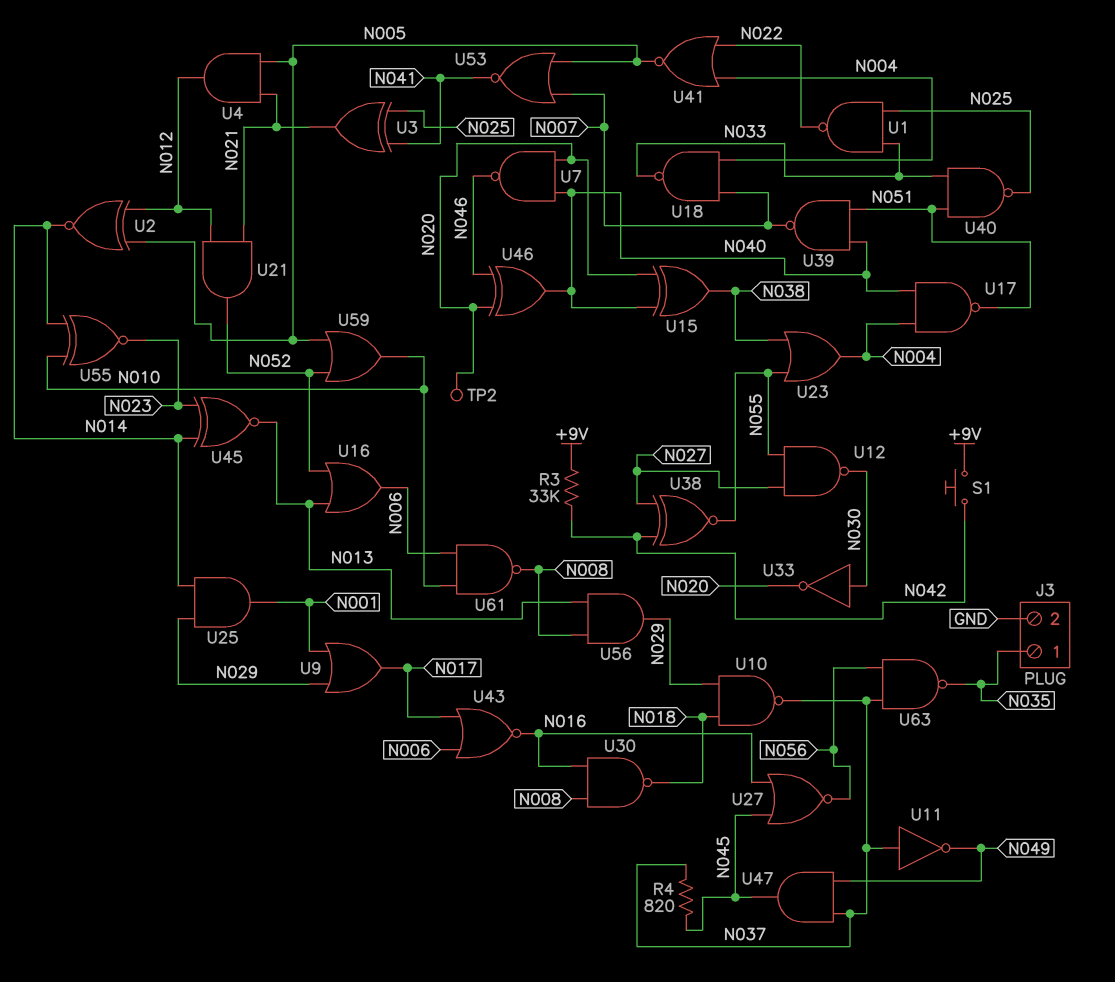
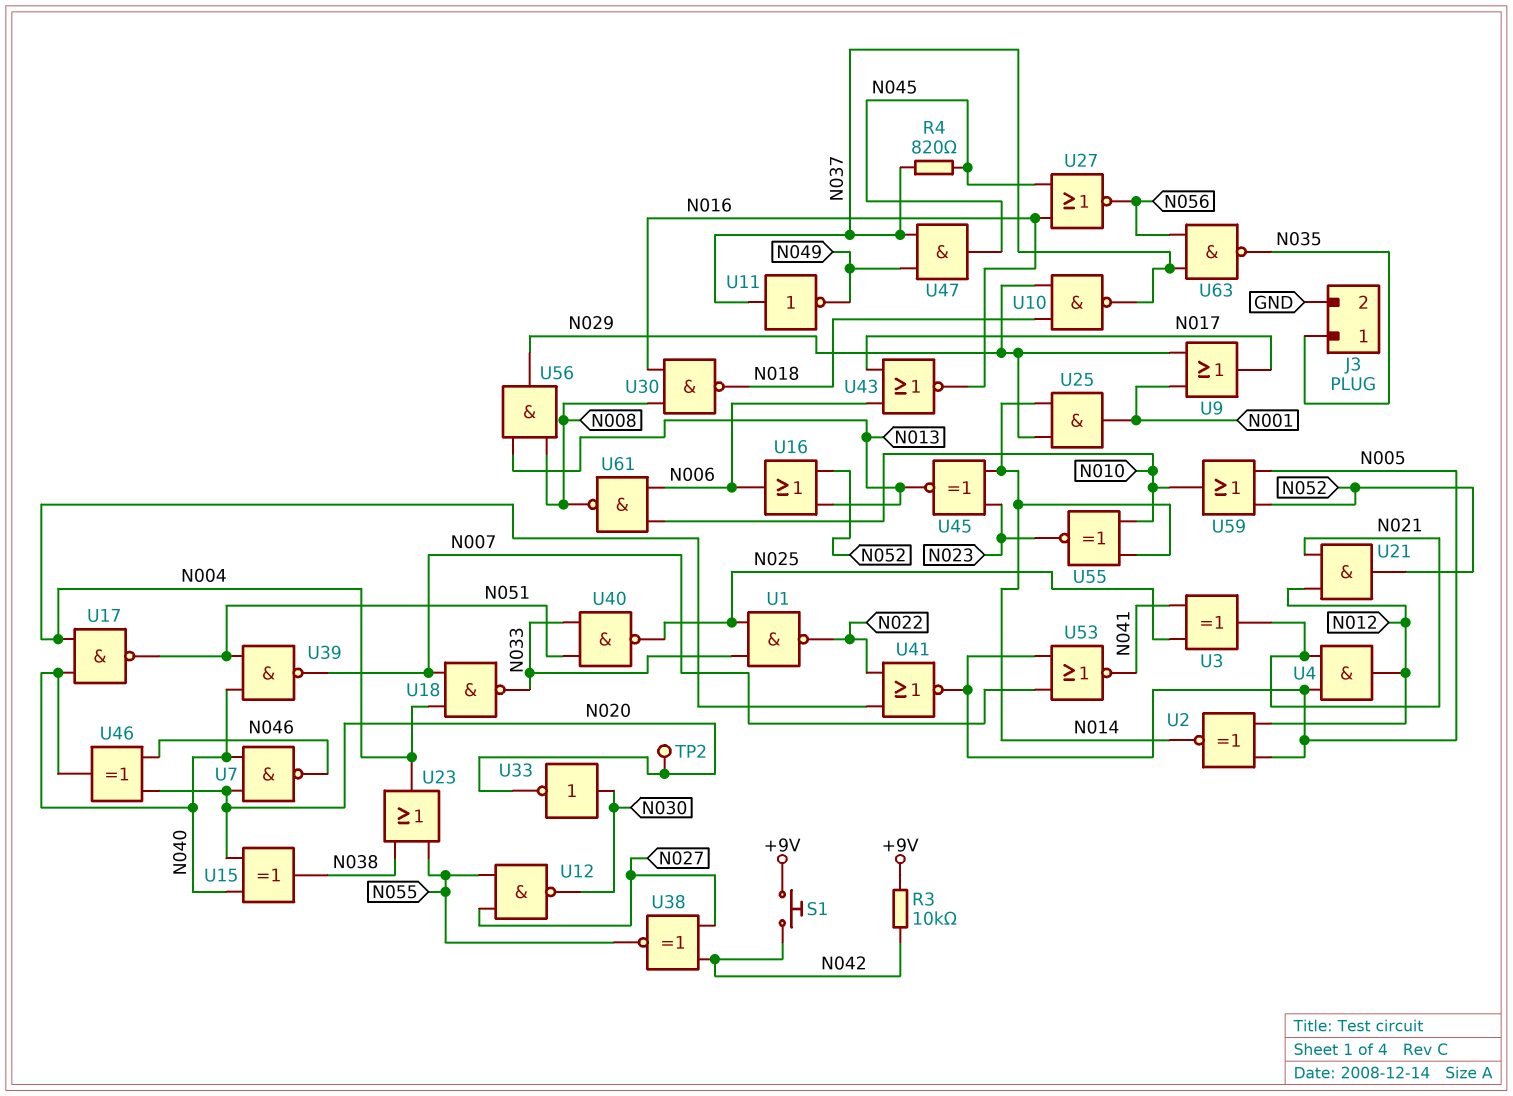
R3: 33k (+9V, N042) -> 10k (+9V, N042)

